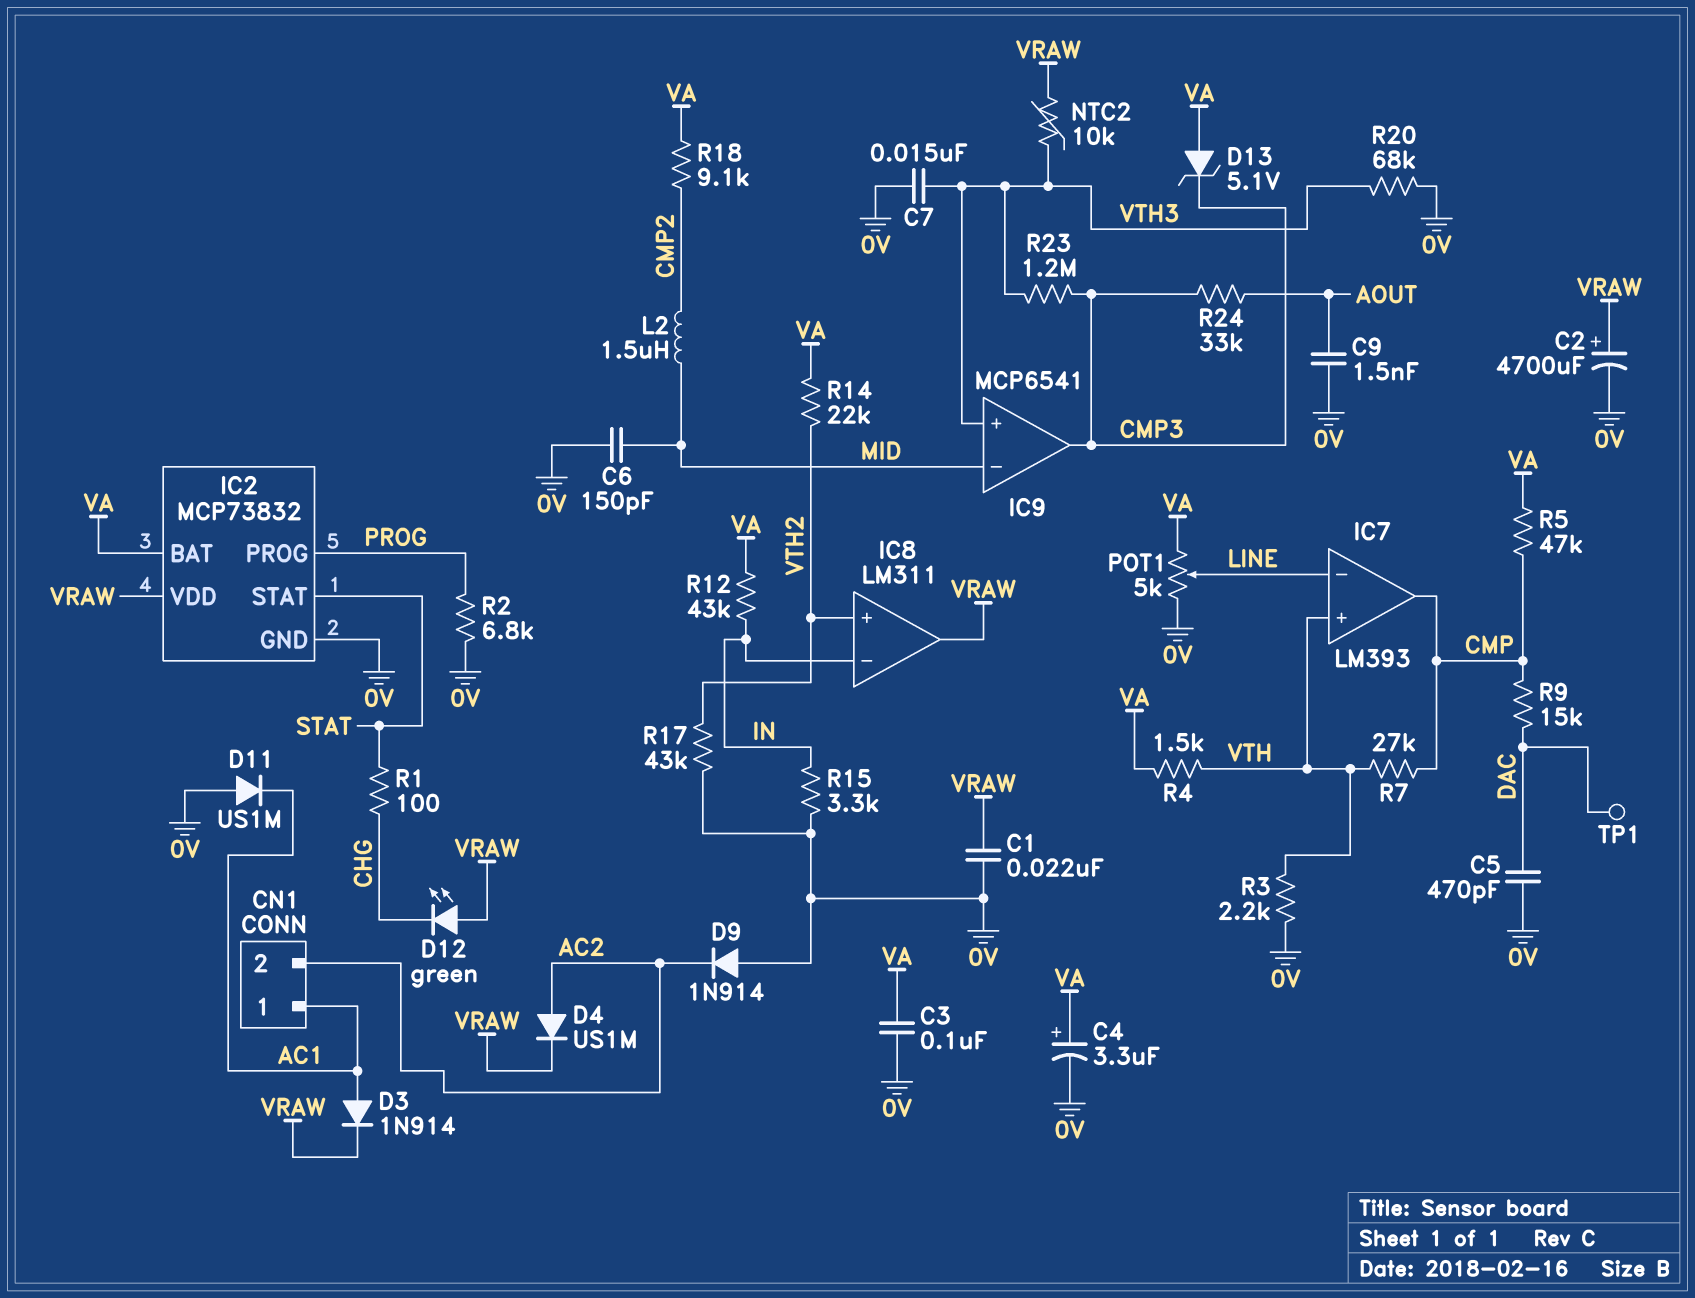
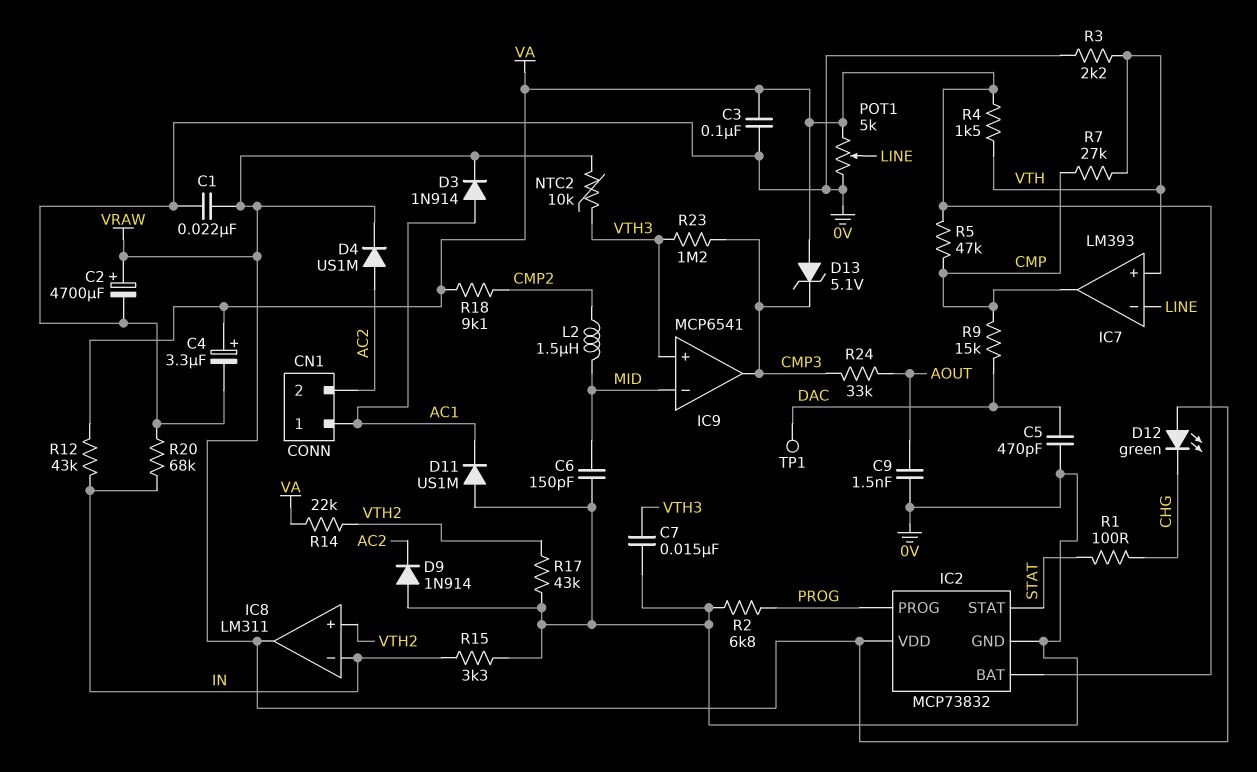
R20: 68k (0V, VTH3) -> 68k (0V, IN)

